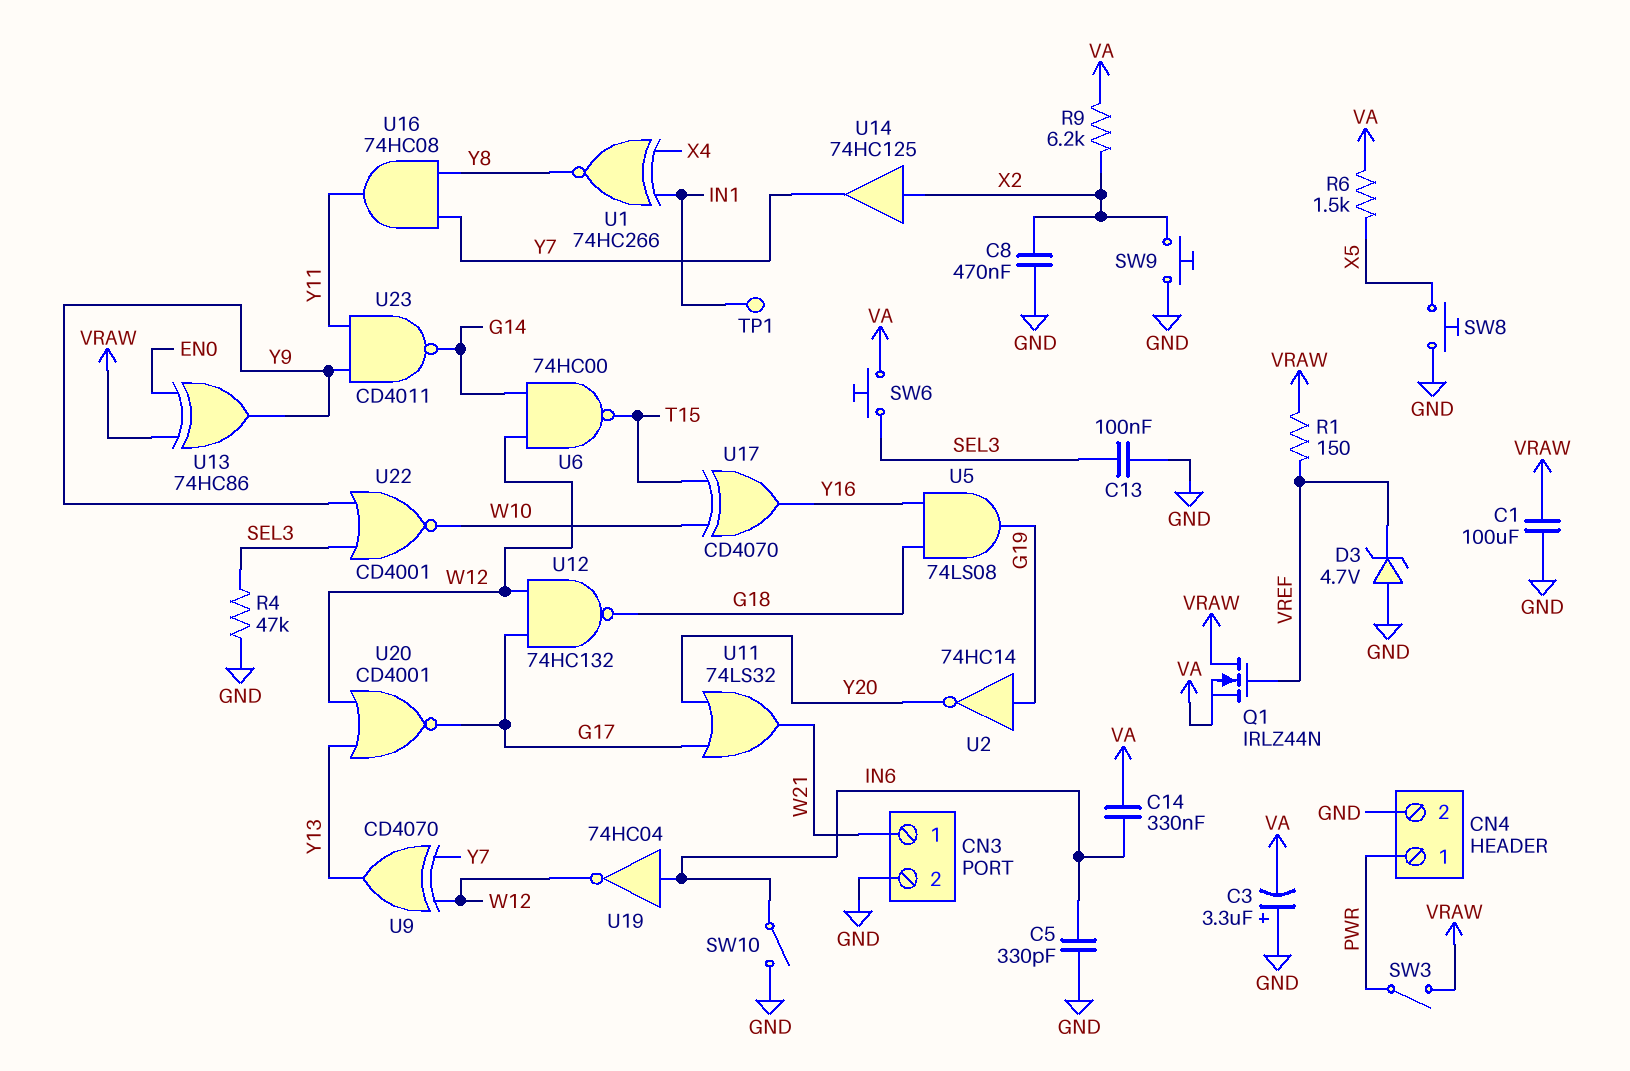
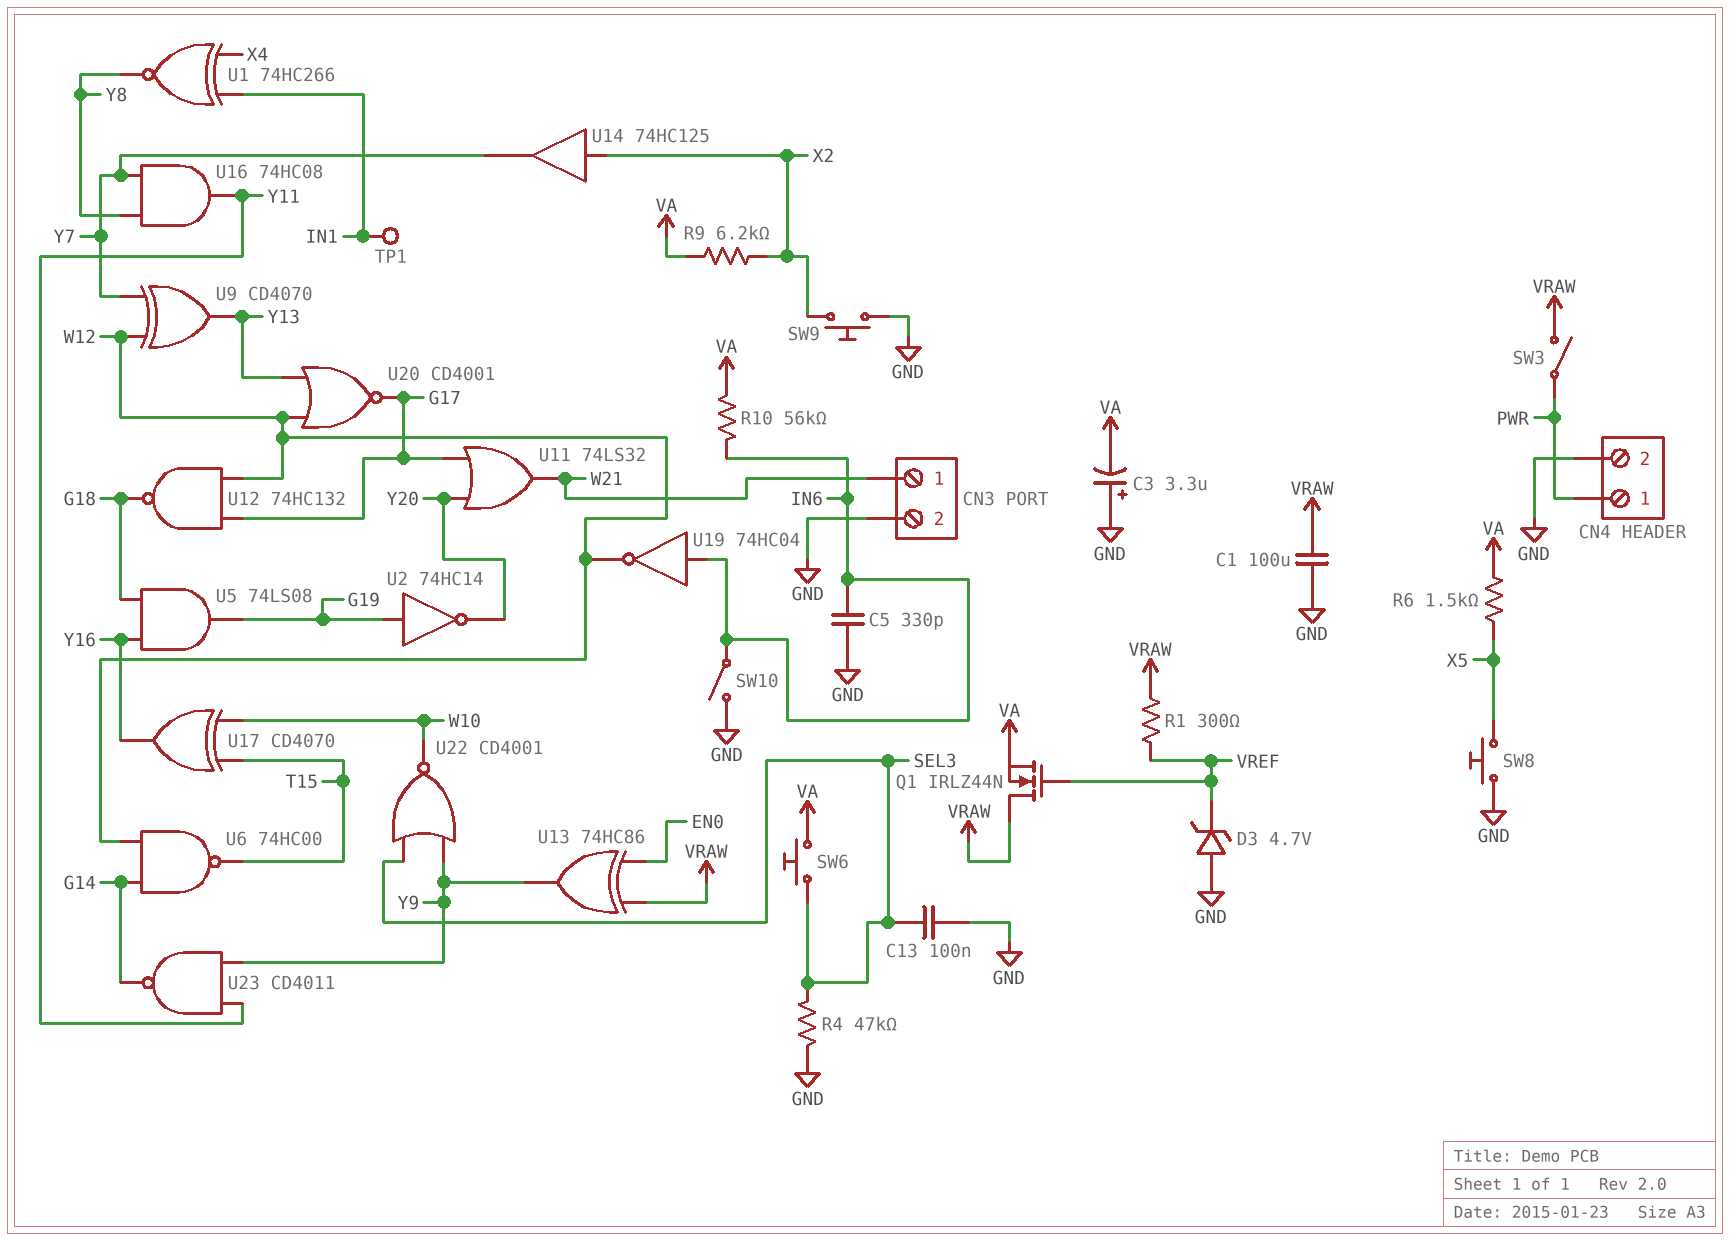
C8: 470nF (GND, X2) -> none
C14: 330nF (IN6, VA) -> none
R1: 150 (VRAW, VREF) -> 300 (VRAW, VREF)
R10: none -> 56k (IN6, VA)

